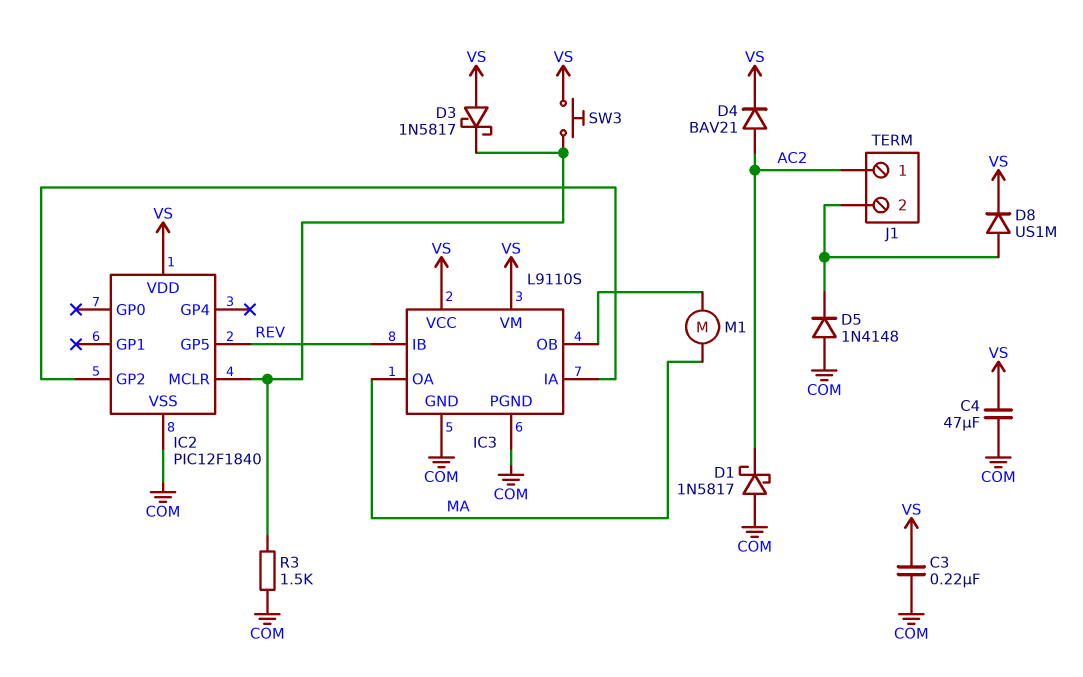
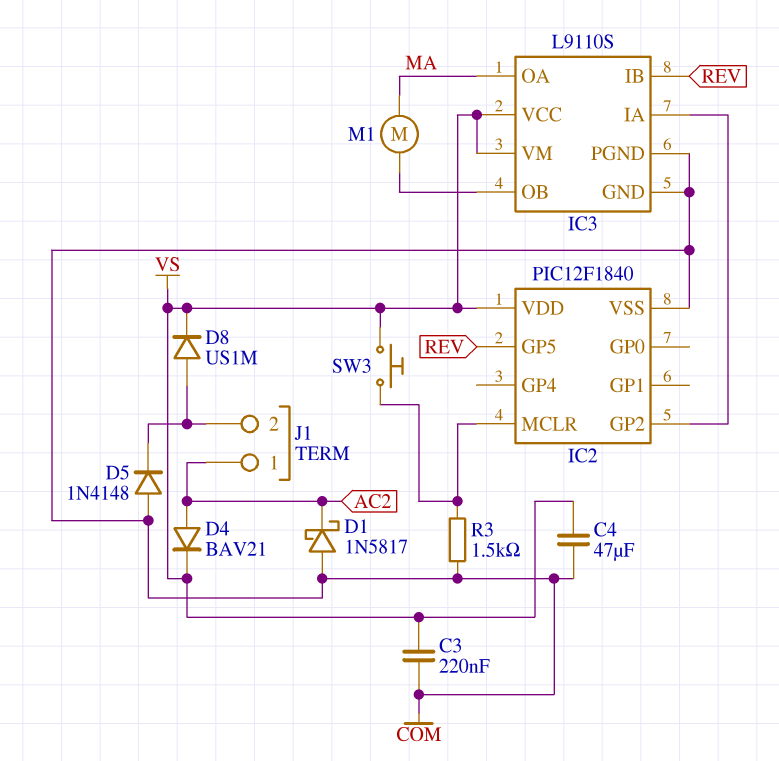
D3: schottky 1N5817 (A VS, K IC2/MCLR) -> none

